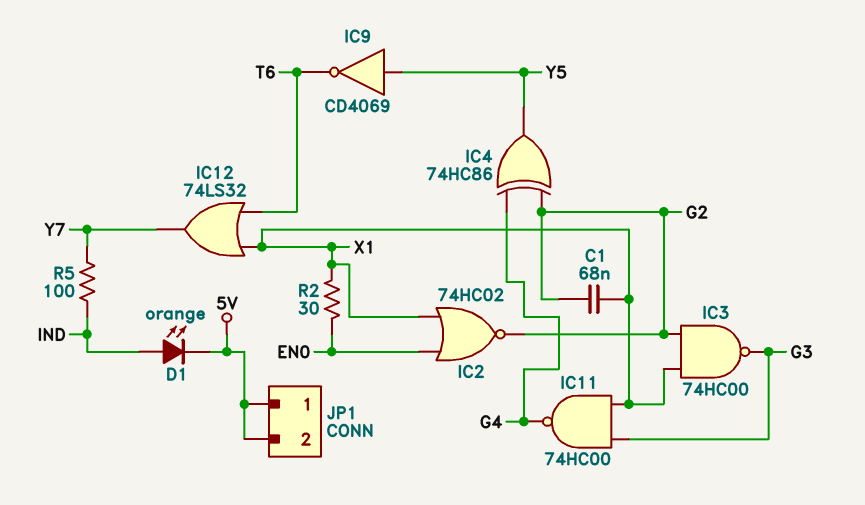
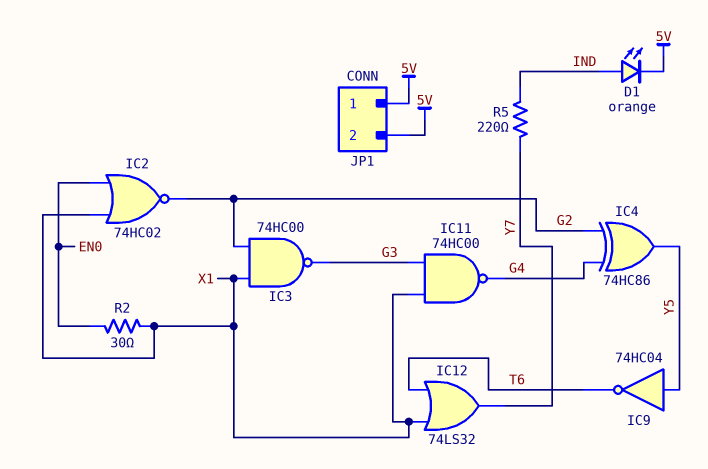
C1: 68nF (G2, X1) -> none
IC9: NOT CD4069 (in Y5, out T6) -> NOT 74HC04 (in Y5, out T6)
R5: 100 (IND, Y7) -> 220 (IND, Y7)

